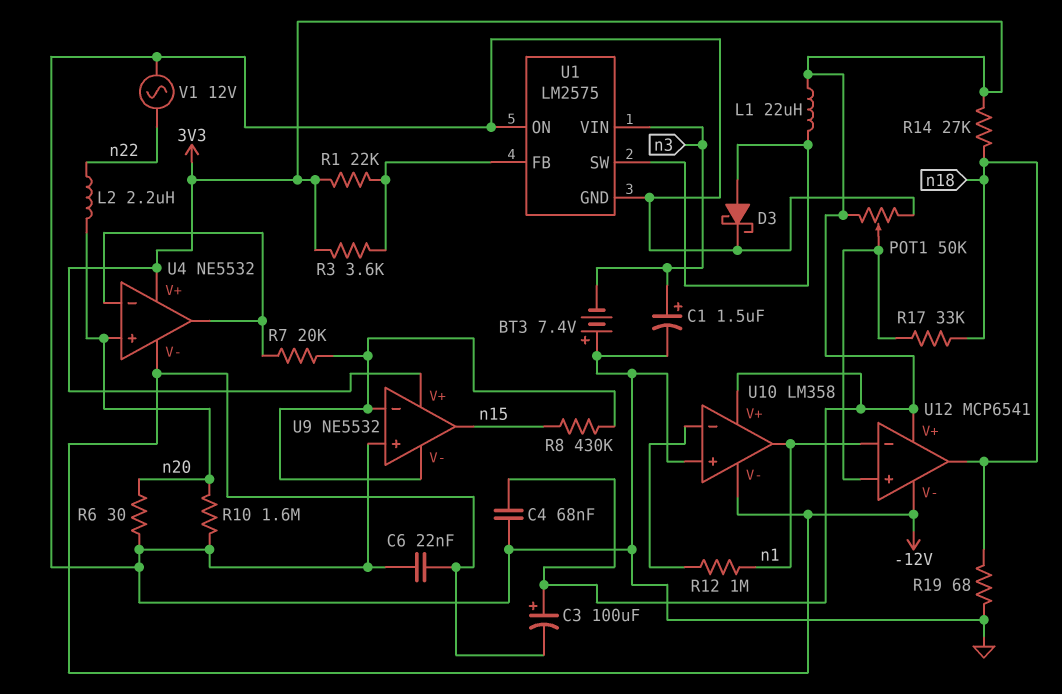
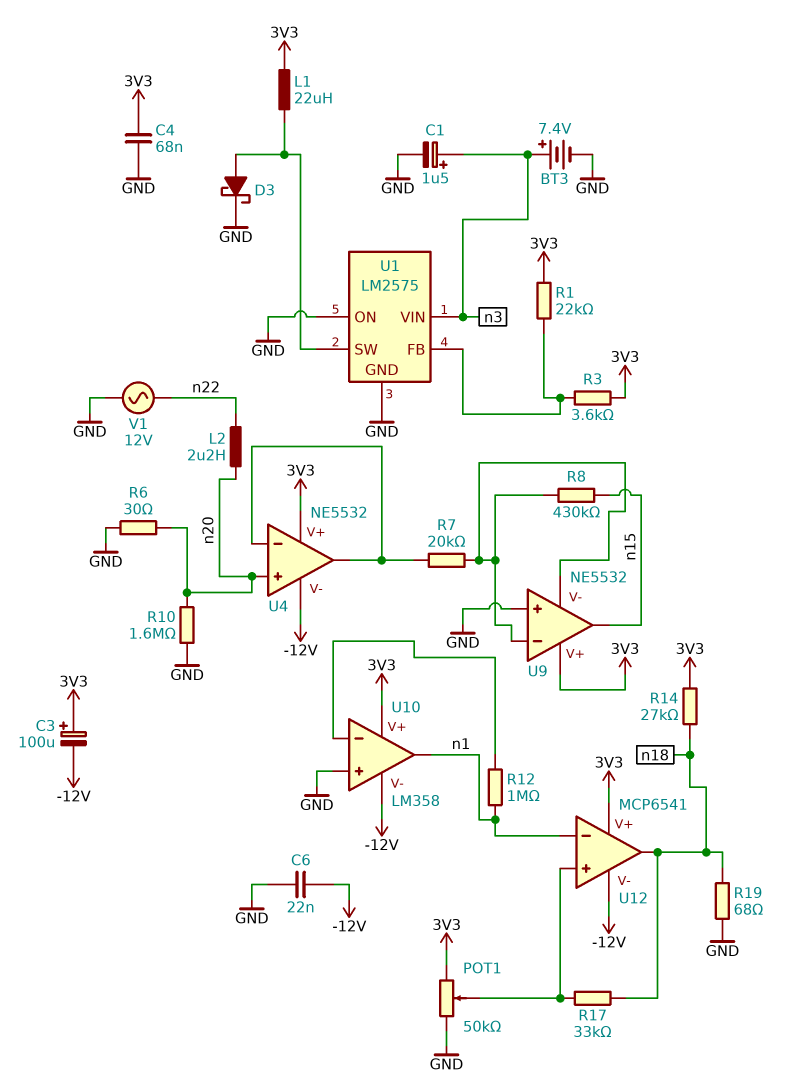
BT3: 7.4V (plus GND, minus n3) -> 7.4V (plus n3, minus GND)

